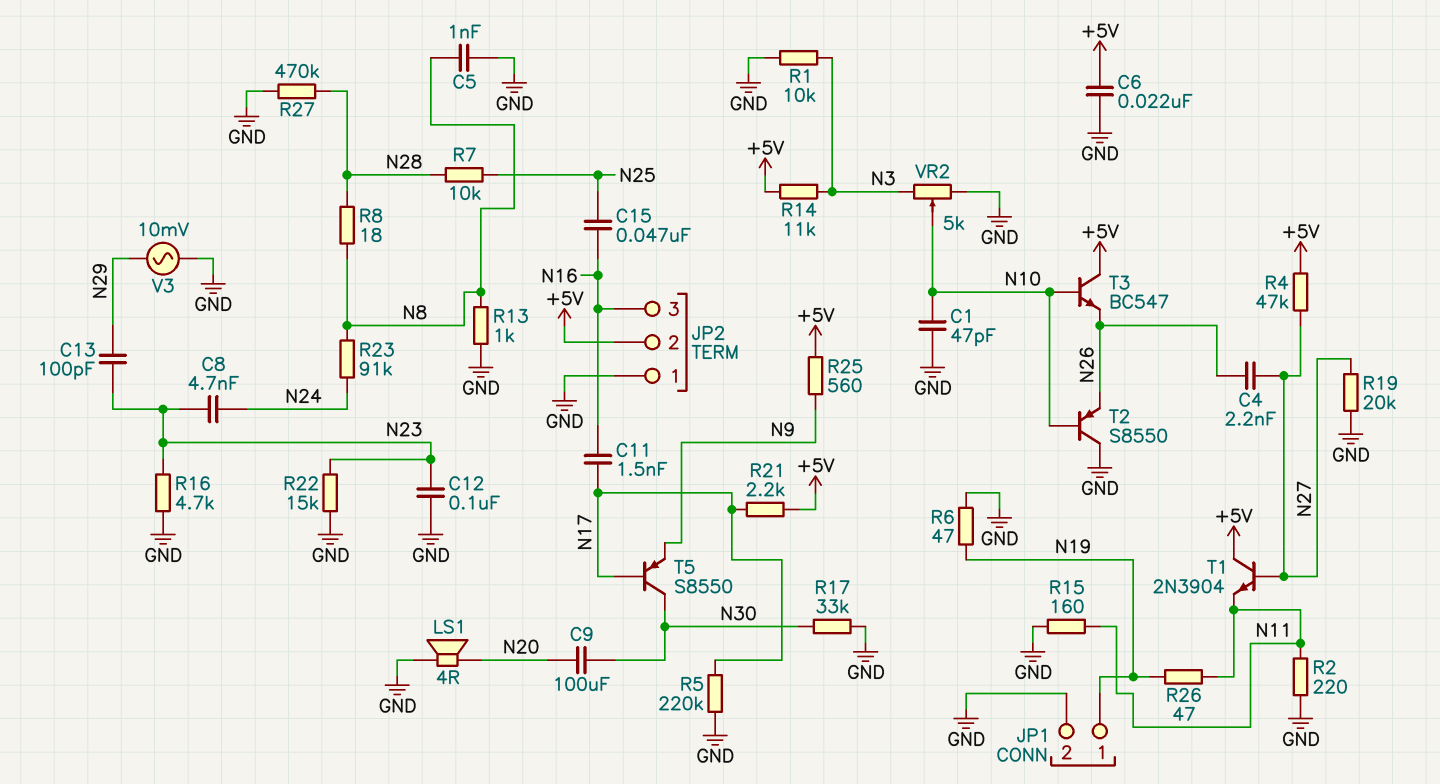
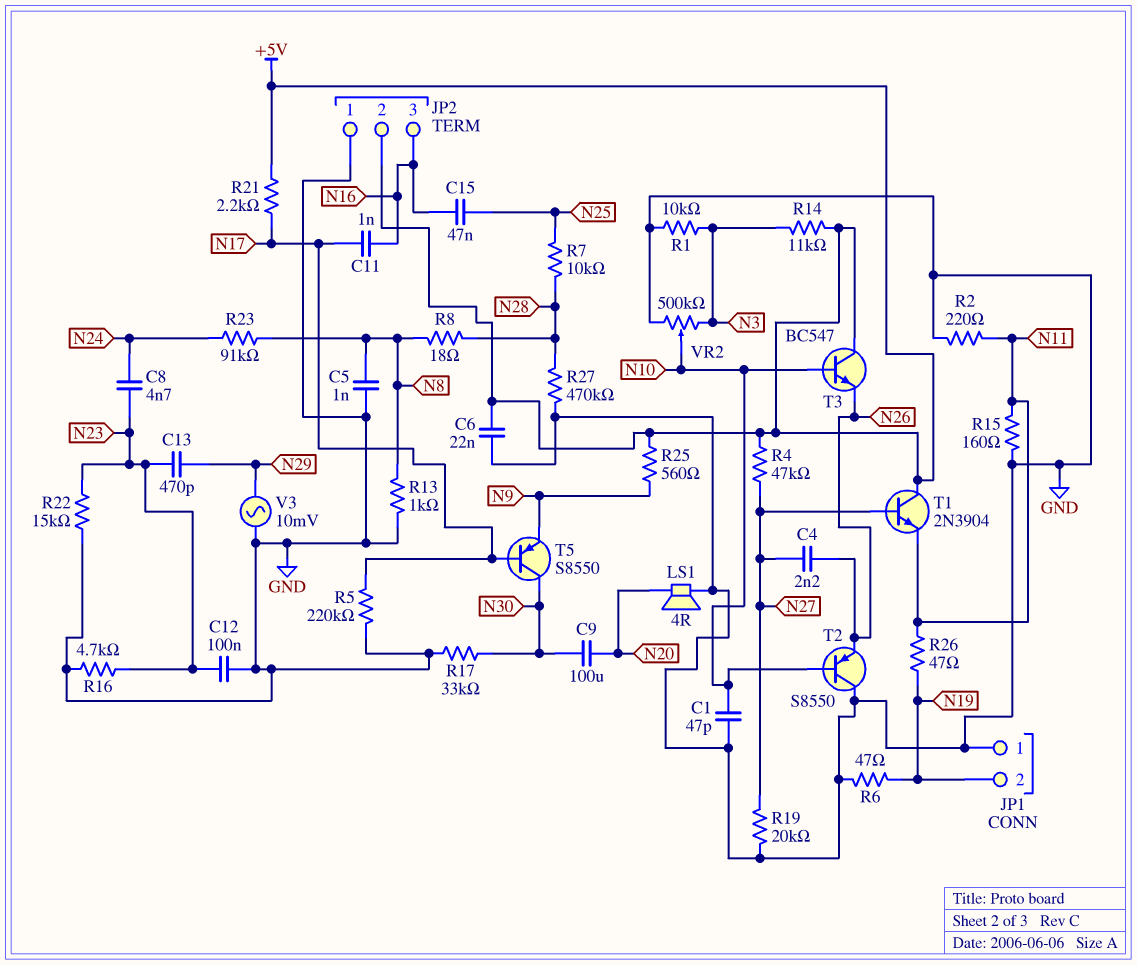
C11: 1.5nF (N16, N17) -> 1nF (N16, N17)
C13: 100pF (N23, N29) -> 470pF (N23, N29)
JP1 pin 1: N19 -> GND
JP1 pin 2: GND -> N19
VR2: 5k (GND, N3, wiper N10) -> 500k (GND, N3, wiper N10)

